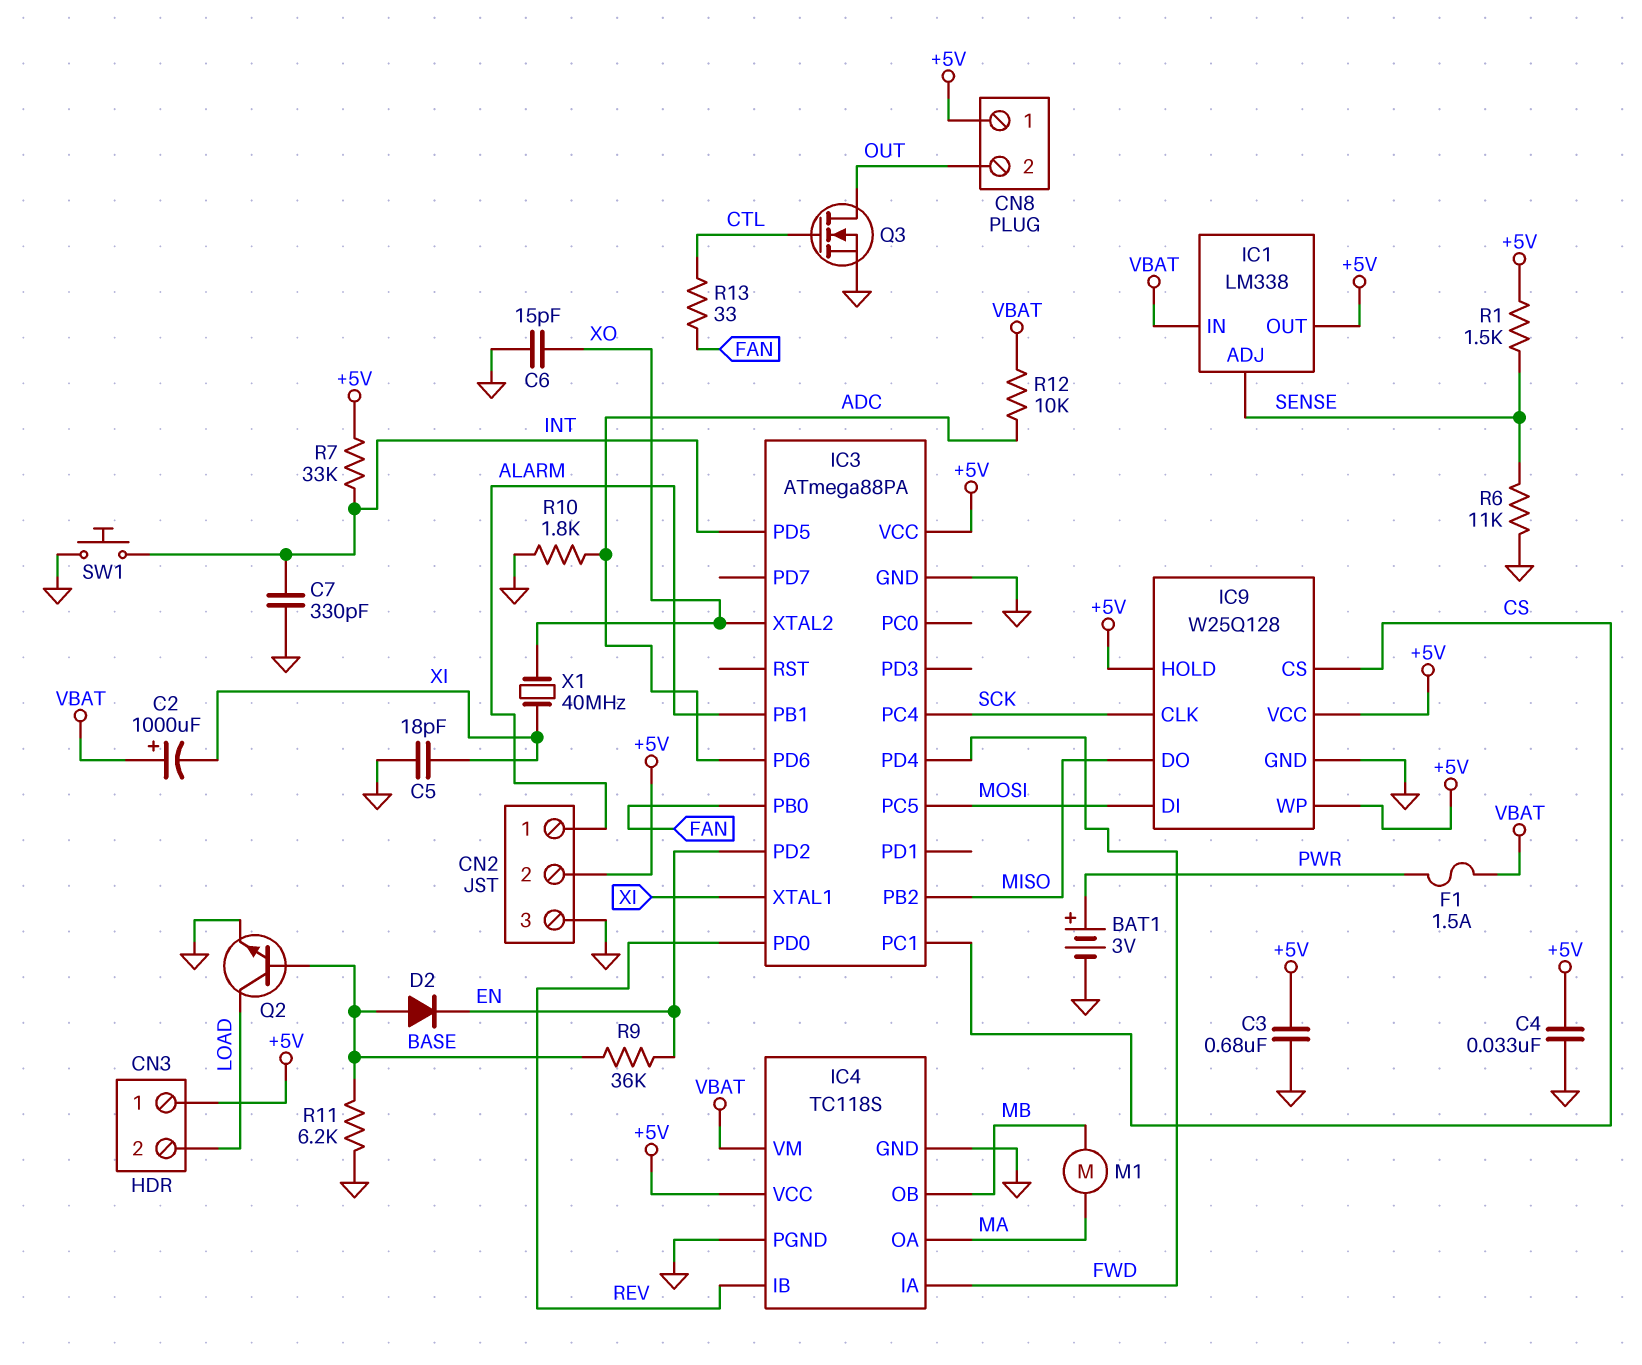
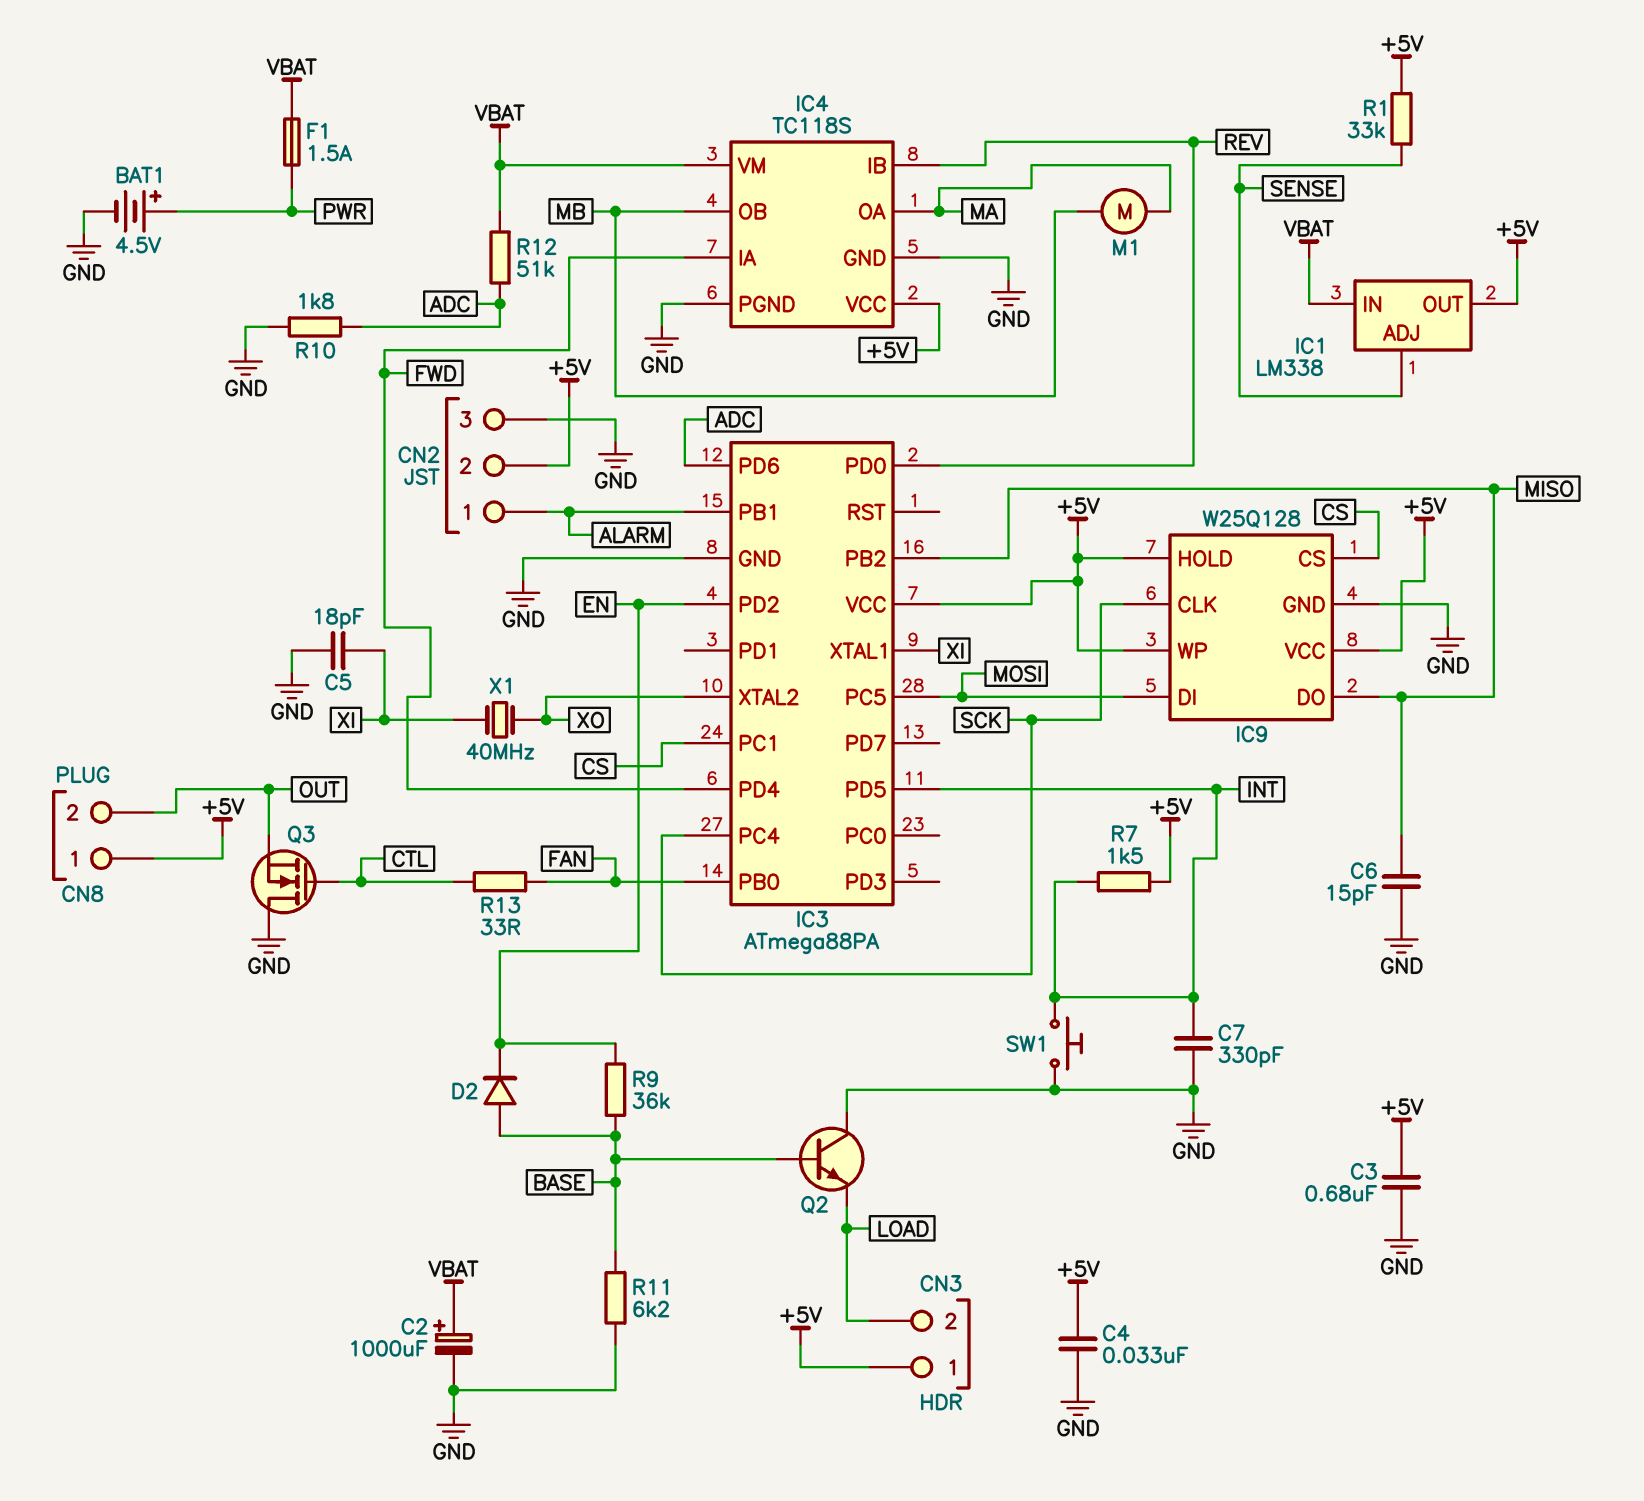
BAT1: 3V (plus PWR, minus GND) -> 4.5V (plus PWR, minus GND)
C2: 1000uF (plus VBAT, minus XI) -> 1000uF (plus VBAT, minus GND)
C6: 15pF (GND, XO) -> 15pF (GND, MISO)
Q2: NPN (B BASE, C LOAD, E GND) -> NPN (B BASE, C GND, E LOAD)
Q3: NMOS (G CTL, D OUT, S GND) -> NMOS (G CTL, D GND, S OUT)
R1: 1.5k (+5V, SENSE) -> 33k (+5V, SENSE)
R6: 11k (GND, SENSE) -> none
R7: 33k (+5V, INT) -> 1.5k (+5V, INT)
R12: 10k (ADC, VBAT) -> 51k (ADC, VBAT)

